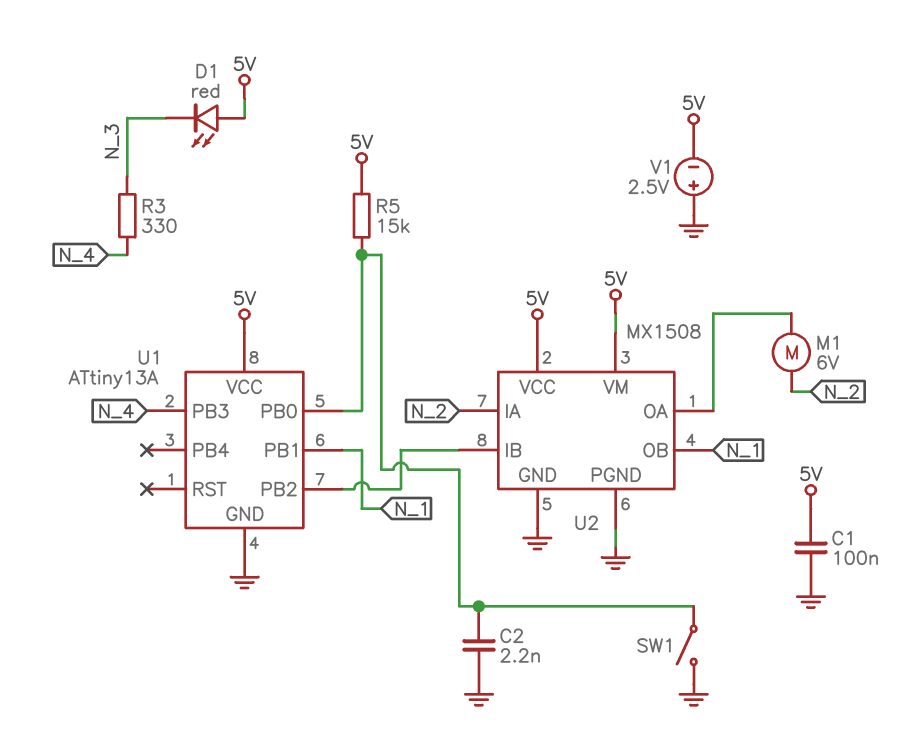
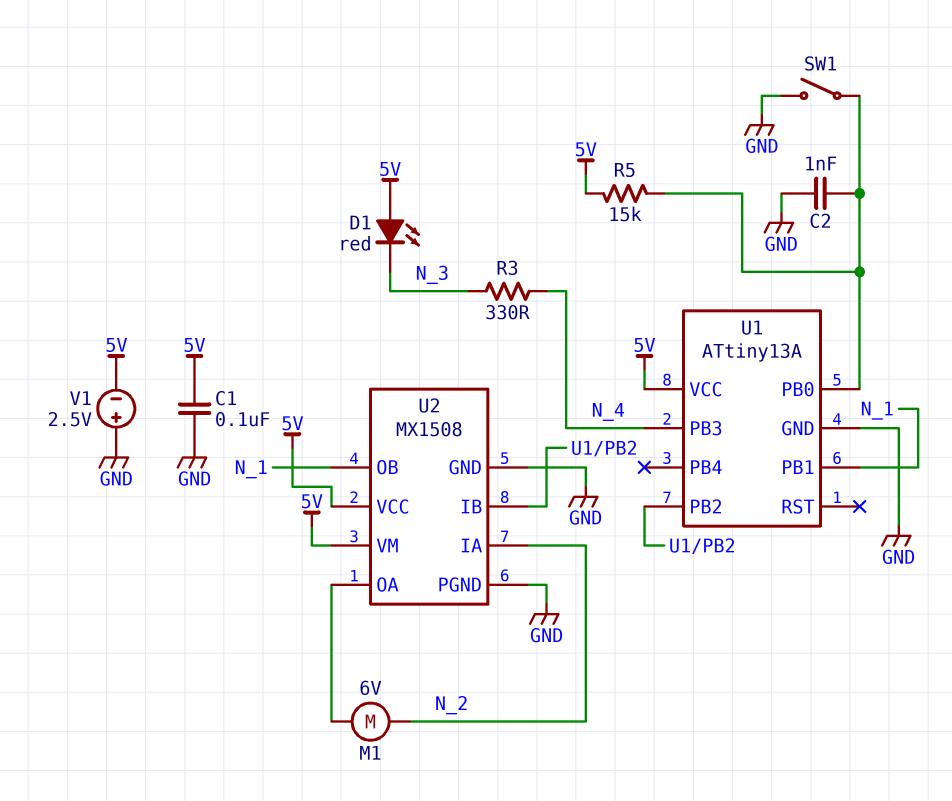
C2: 2.2nF (GND, U1/PB0) -> 1nF (GND, U1/PB0)

